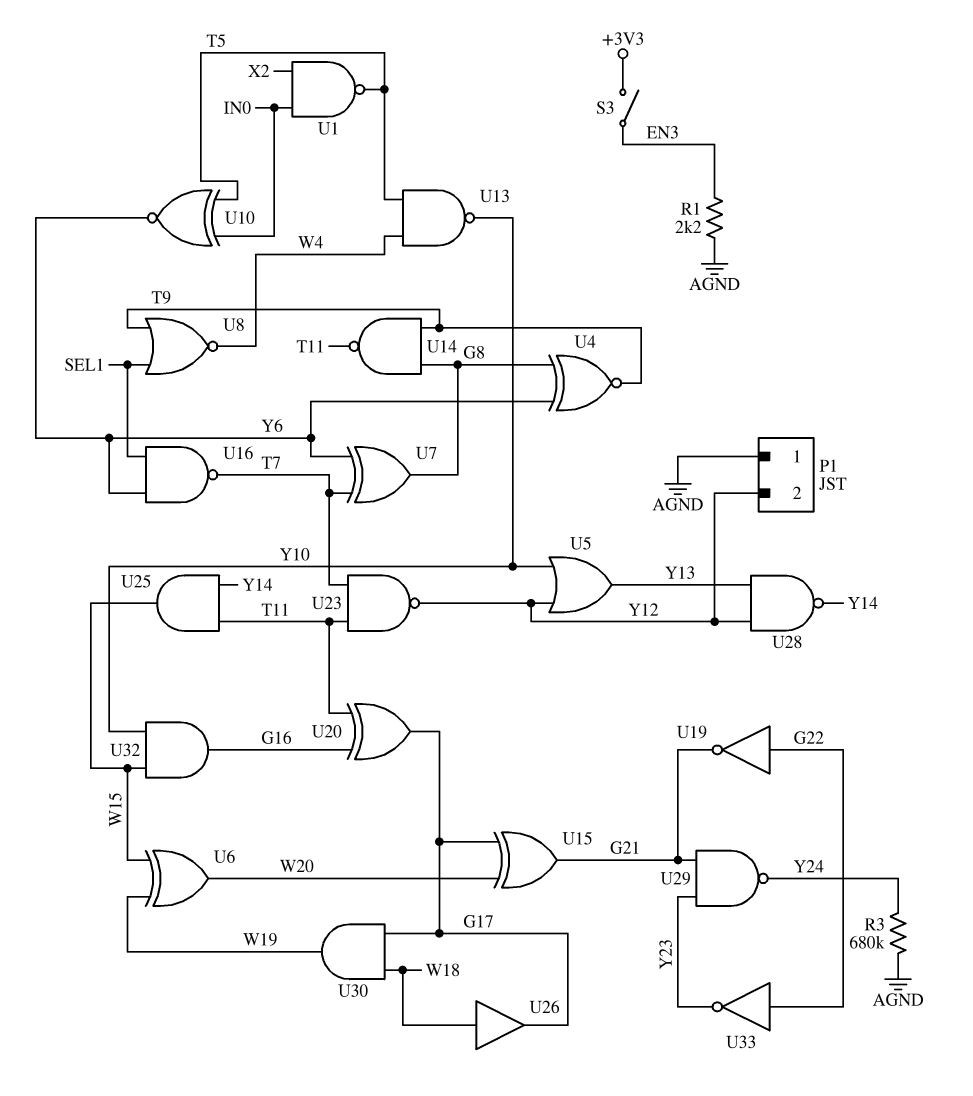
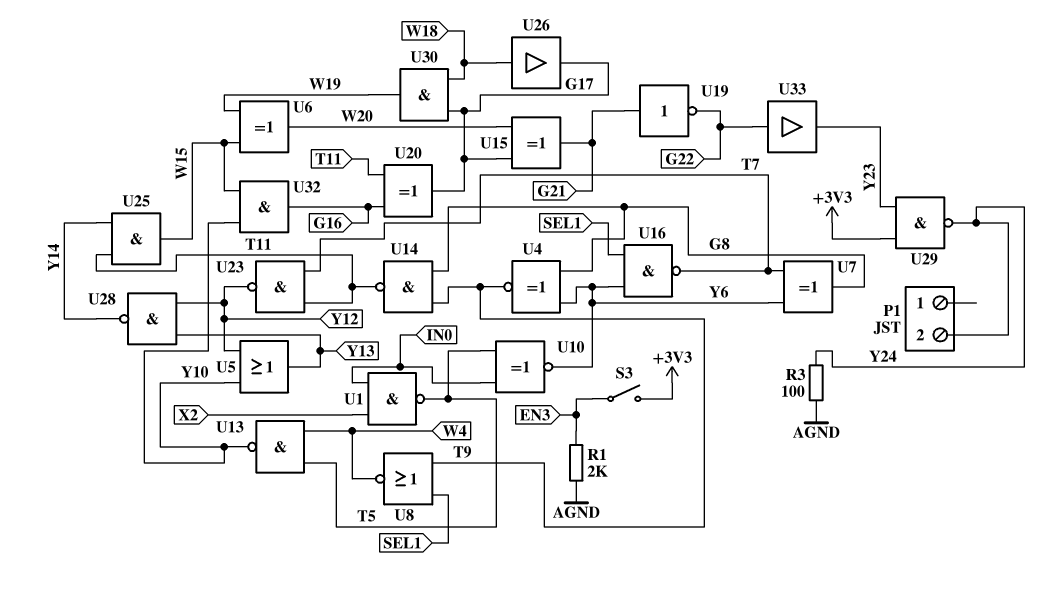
P1 pin 1: AGND -> none
P1 pin 2: Y12 -> Y24
R1: 2.2k (AGND, EN3) -> 2k (AGND, EN3)
R3: 680k (AGND, Y24) -> 100 (AGND, Y24)
U19: NOT (in G22, out G21) -> NOT (in G21, out G22)
U29: NAND (in G21, in Y23, out Y24) -> NAND (in +3V3, in Y23, out Y24)
U33: NOT (in G22, out Y23) -> buffer (in G22, out Y23)

